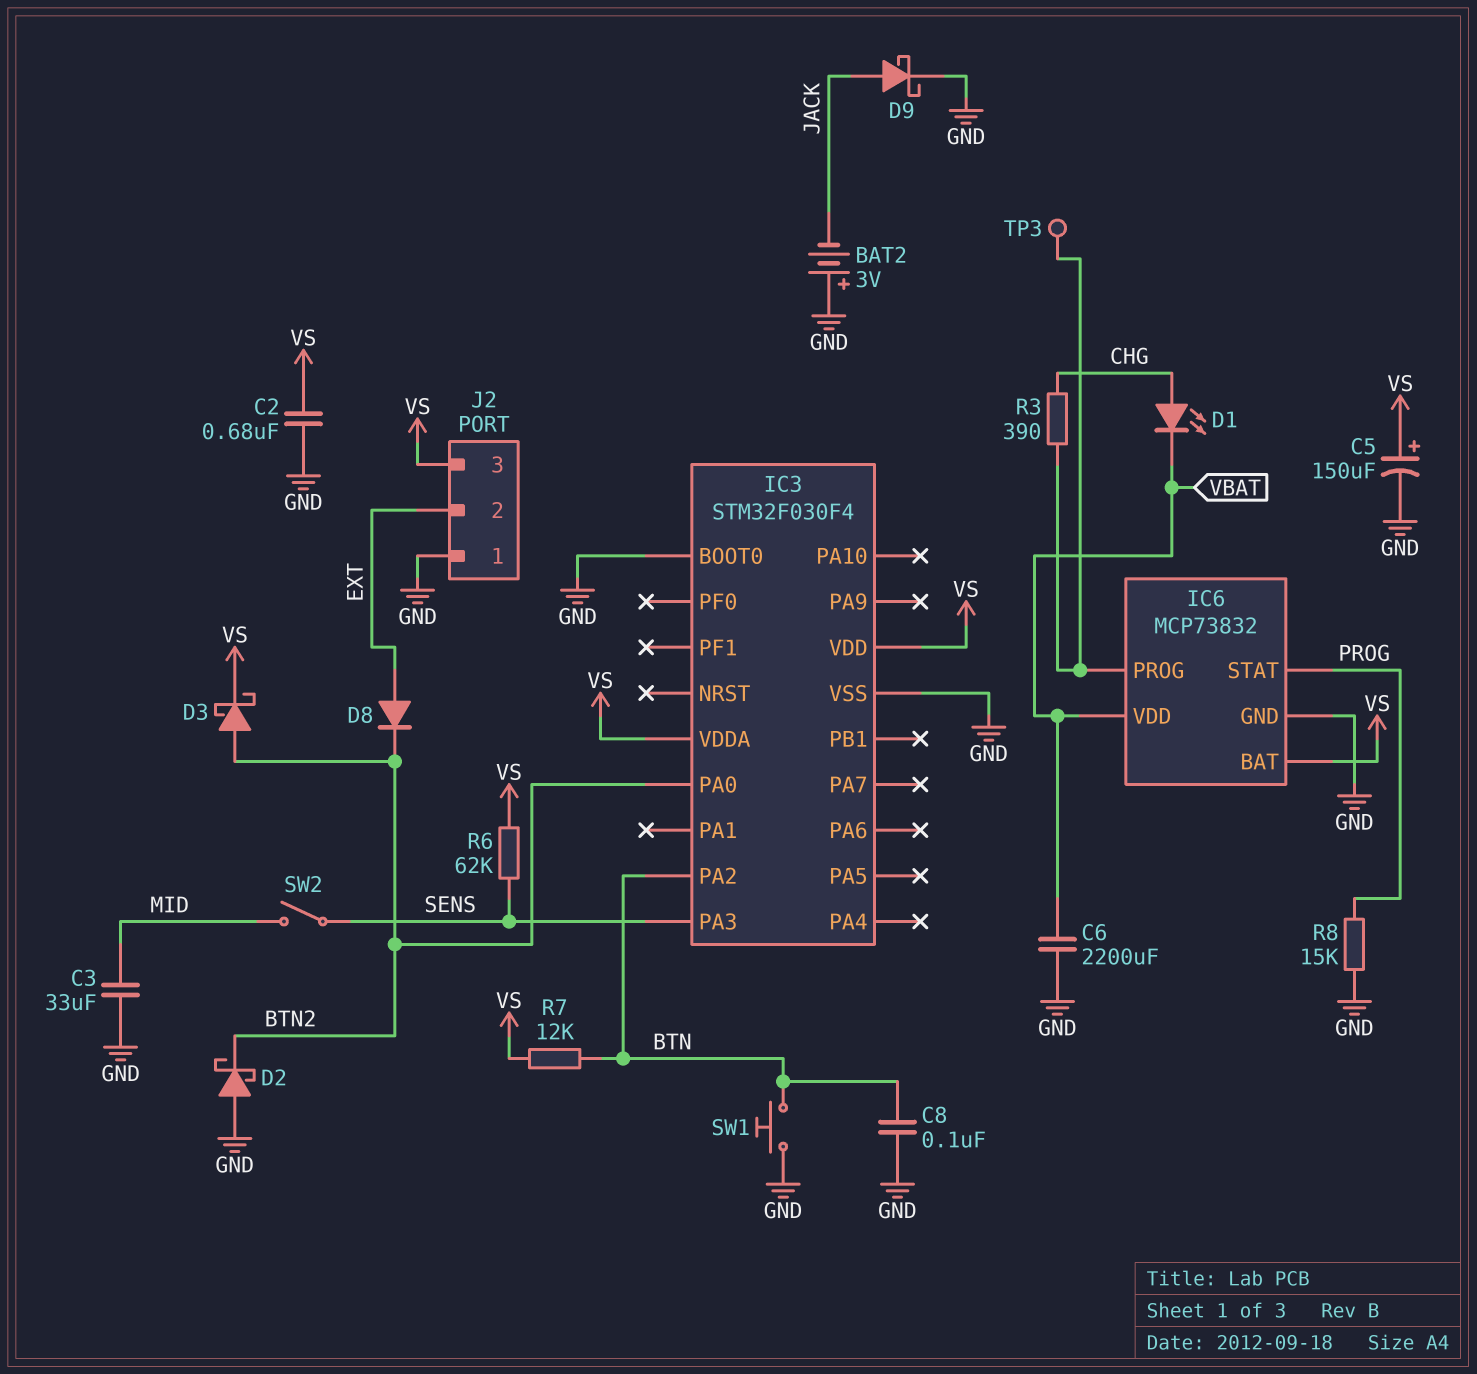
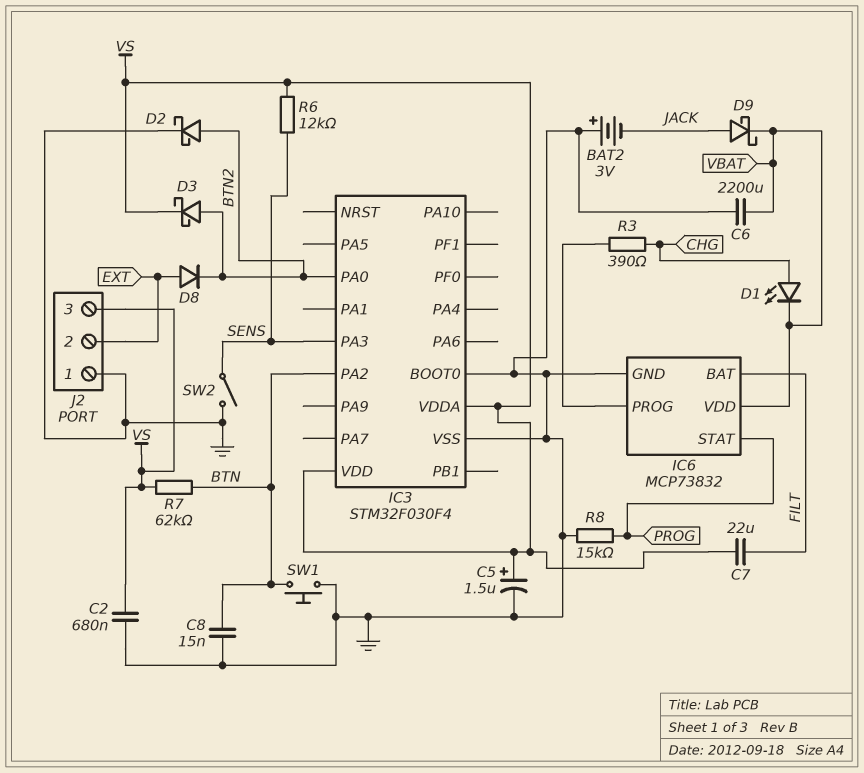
C3: 33uF (GND, MID) -> none
C5: 150uF (plus VS, minus GND) -> 1.5uF (plus VS, minus GND)
C7: none -> 22uF (FILT, VS)
C8: 100nF (BTN, GND) -> 15nF (BTN, GND)
D2: schottky (A GND, K BTN2) -> schottky (A BTN2, K GND)
D9: schottky (A JACK, K GND) -> schottky (A JACK, K VBAT)
IC6 pin BAT: VS -> FILT
R6: 62k (SENS, VS) -> 12k (SENS, VS)
R7: 12k (BTN, VS) -> 62k (BTN, VS)
SW2: switch (MID, SENS) -> switch (GND, SENS)
TP3: test point (IC6/PROG) -> none

